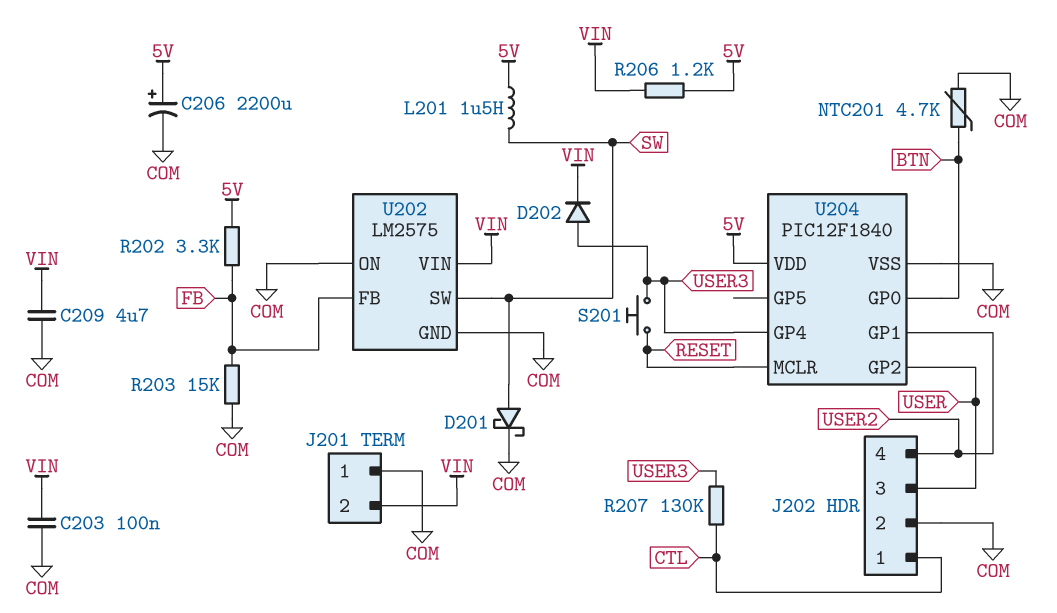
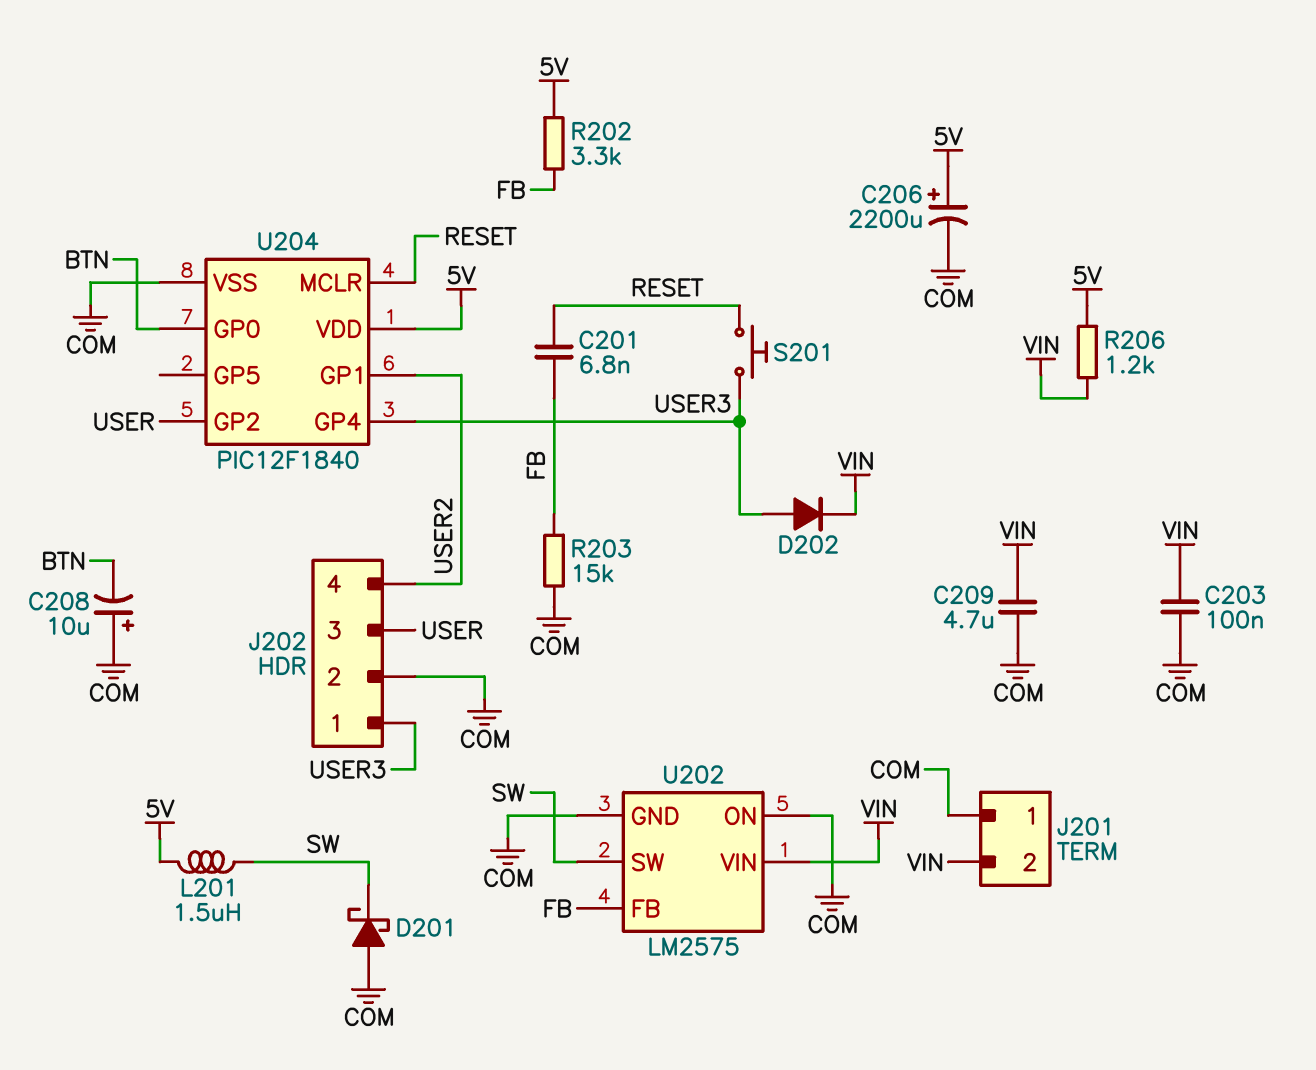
C201: none -> 6.8nF (FB, RESET)
C208: none -> 10uF (plus COM, minus BTN)
D201: schottky (A SW, K COM) -> schottky (A COM, K SW)
J202 pin 1: CTL -> USER3
NTC201: 4.7k (BTN, COM) -> none
R207: 130k (CTL, USER3) -> none

